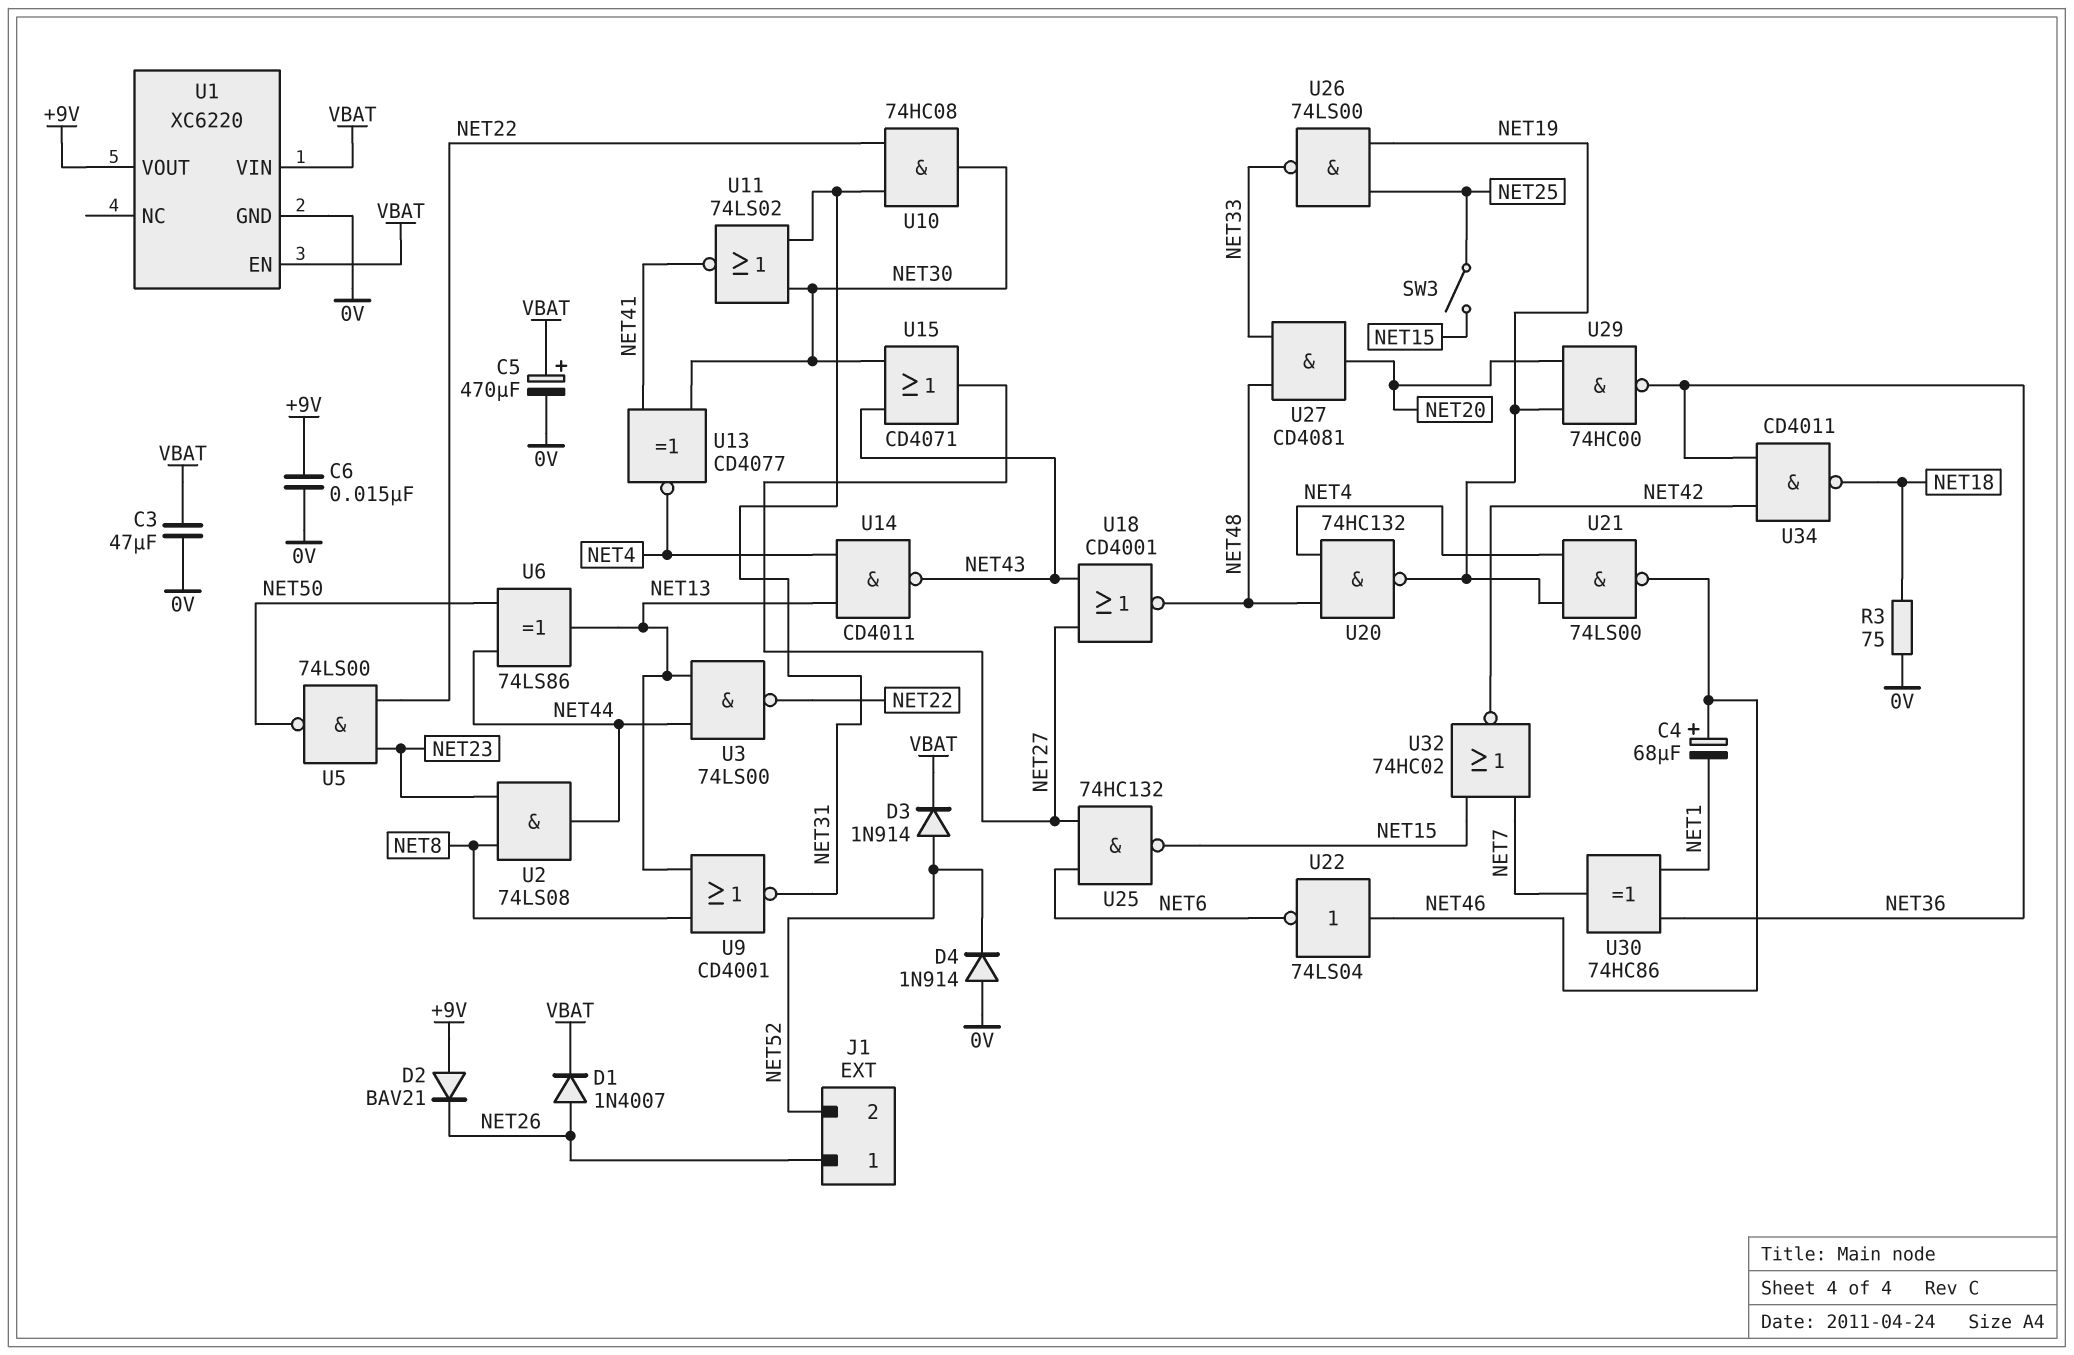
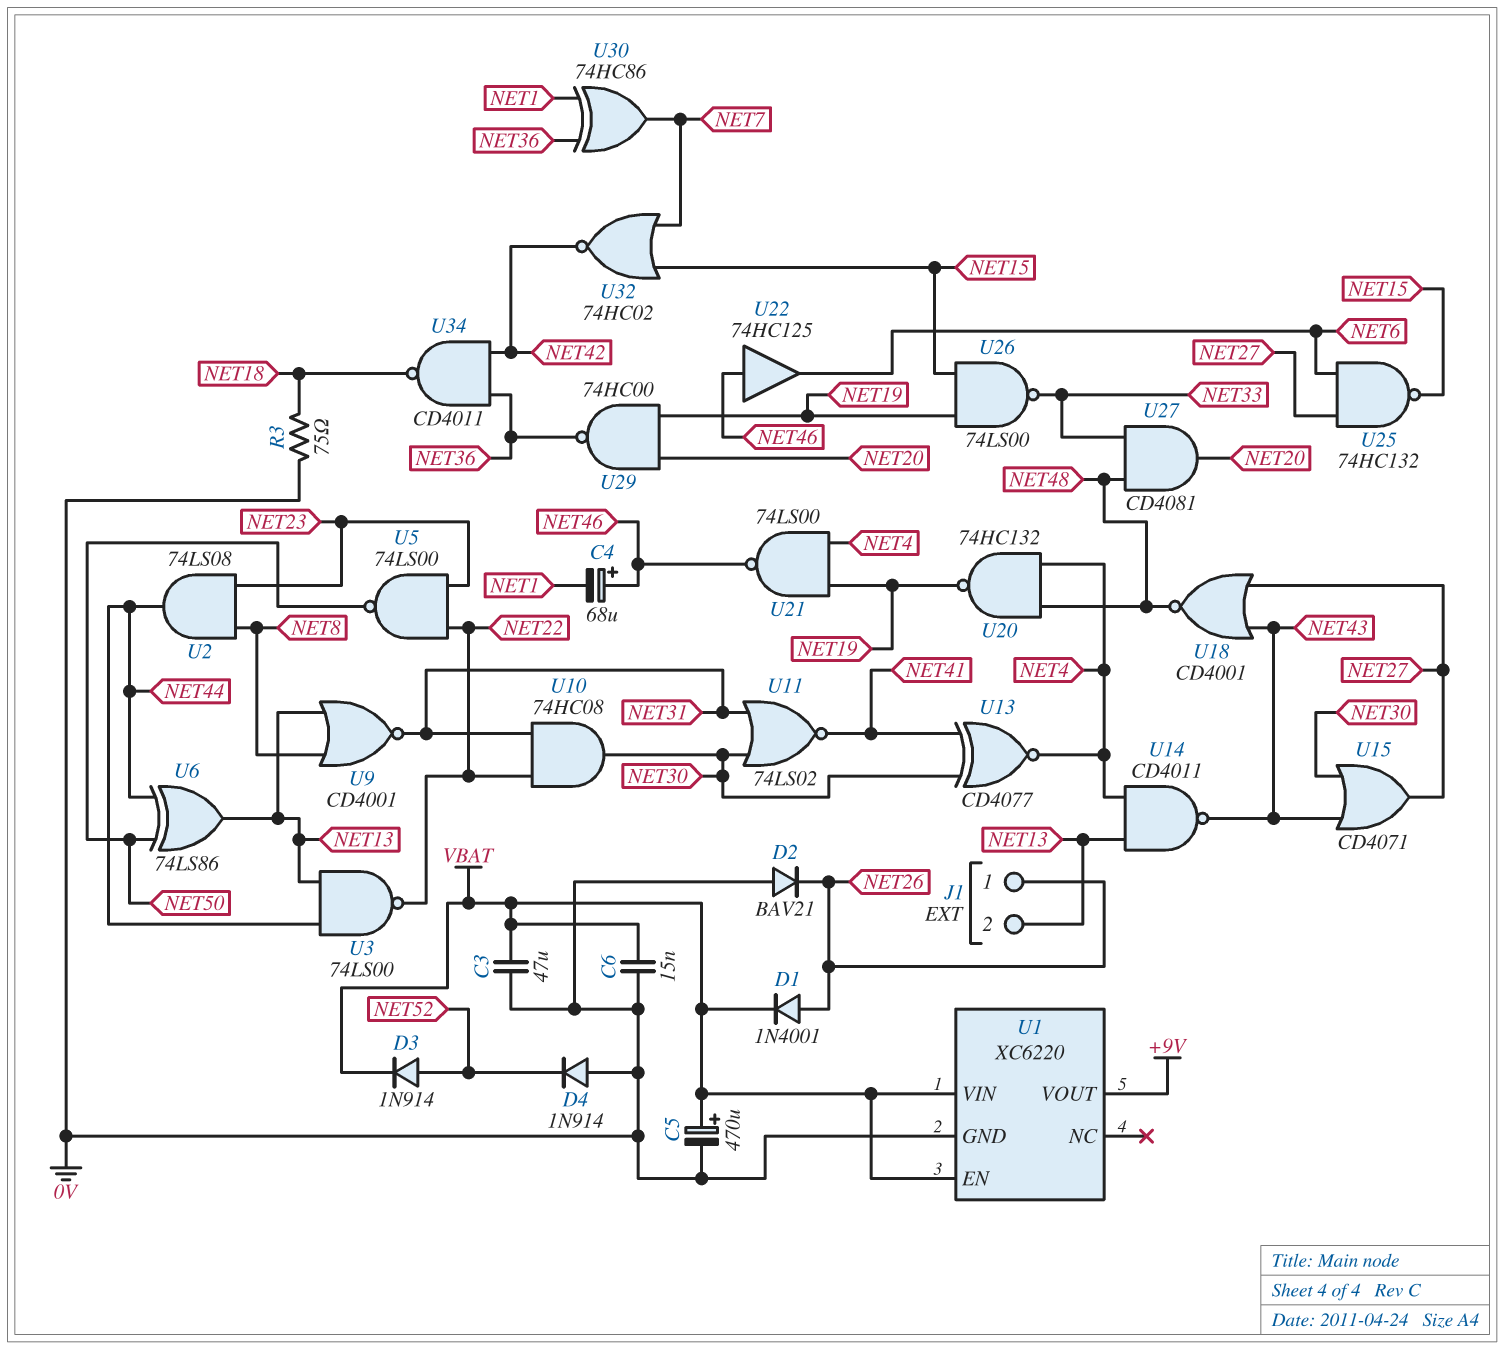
C6: 15nF (+9V, 0V) -> 15nF (0V, VBAT)
D1: diode 1N4007 (A NET26, K VBAT) -> diode 1N4001 (A NET26, K VBAT)
D2: diode BAV21 (A +9V, K NET26) -> diode BAV21 (A 0V, K NET26)
J1 pin 2: NET52 -> NET13
SW3: switch (NET15, NET25) -> none
U22: NOT 74LS04 (in NET46, out NET6) -> buffer 74HC125 (in NET46, out NET6)
U26: NAND 74LS00 (in NET19, in NET25, out NET33) -> NAND 74LS00 (in NET15, in NET19, out NET33)

